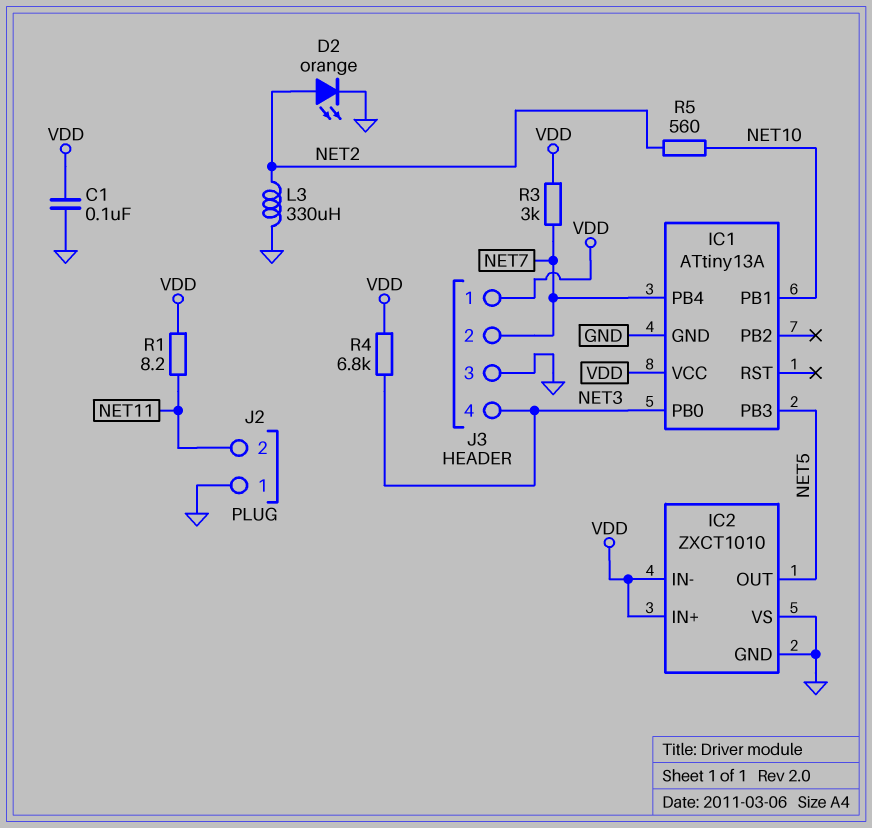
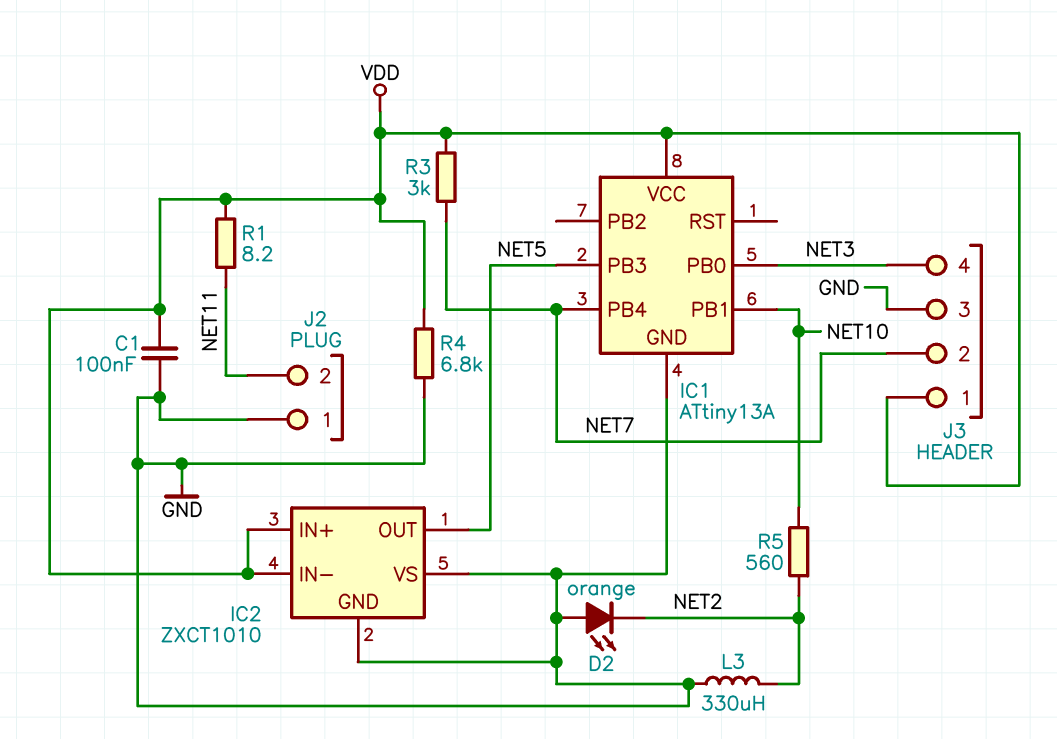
D2: LED orange (A NET2, K GND) -> LED orange (A GND, K NET2)
R4: 6.8k (NET3, VDD) -> 6.8k (GND, VDD)

